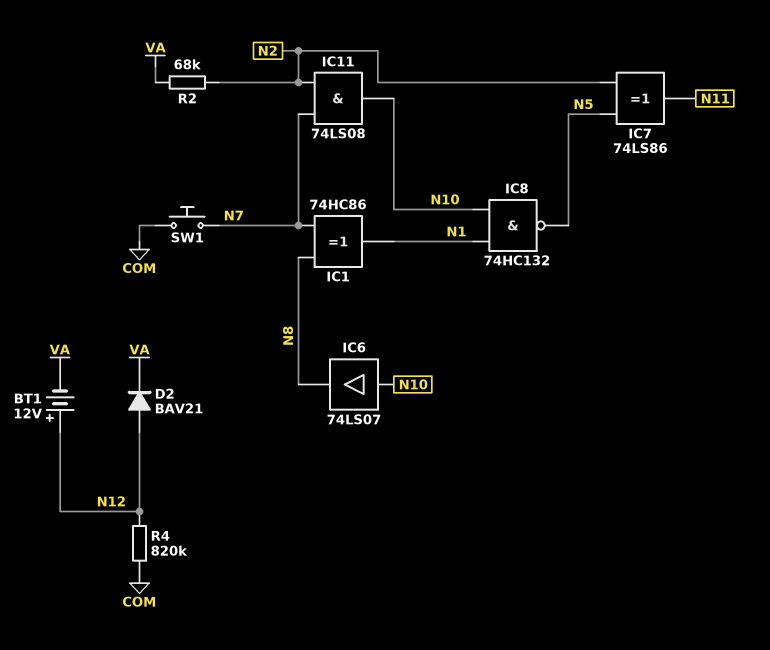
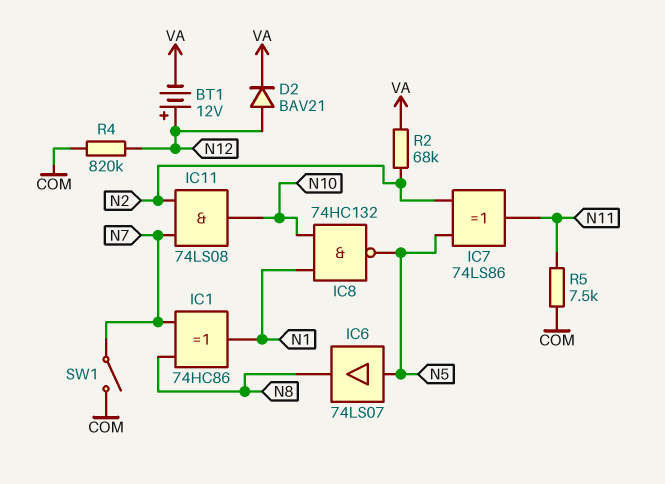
IC6: buffer 74LS07 (in N10, out N8) -> buffer 74LS07 (in N5, out N8)
R5: none -> 7.5k (COM, N11)
SW1: button (COM, N7) -> switch (COM, N7)

